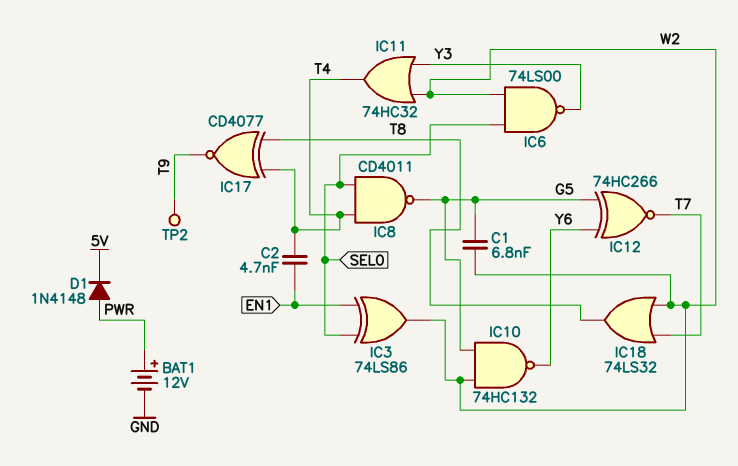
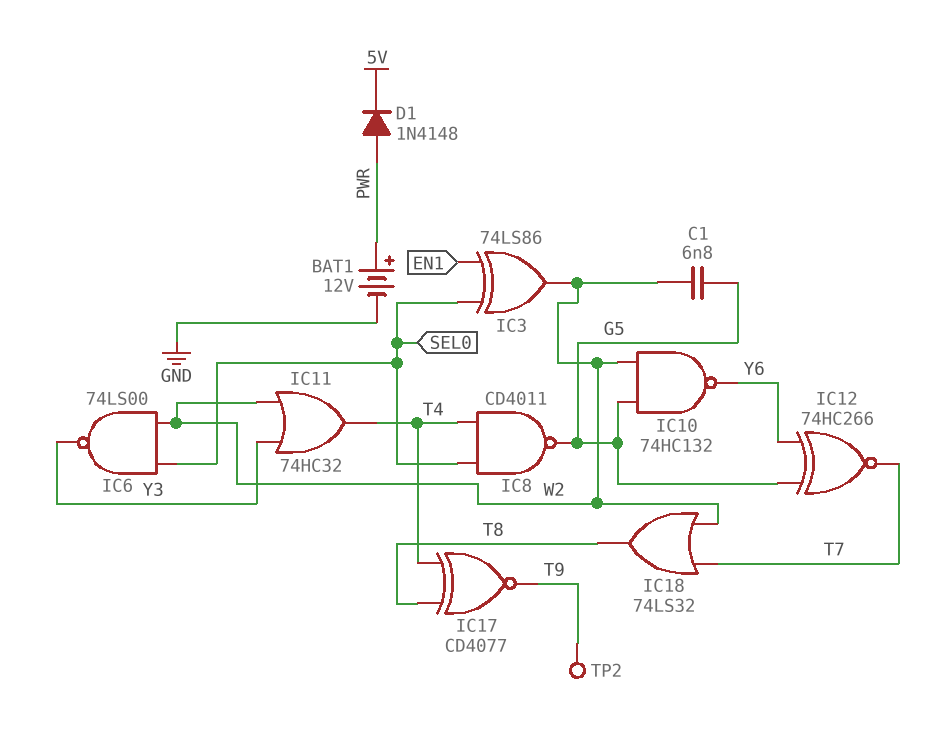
C2: 4.7nF (EN1, T4) -> none

